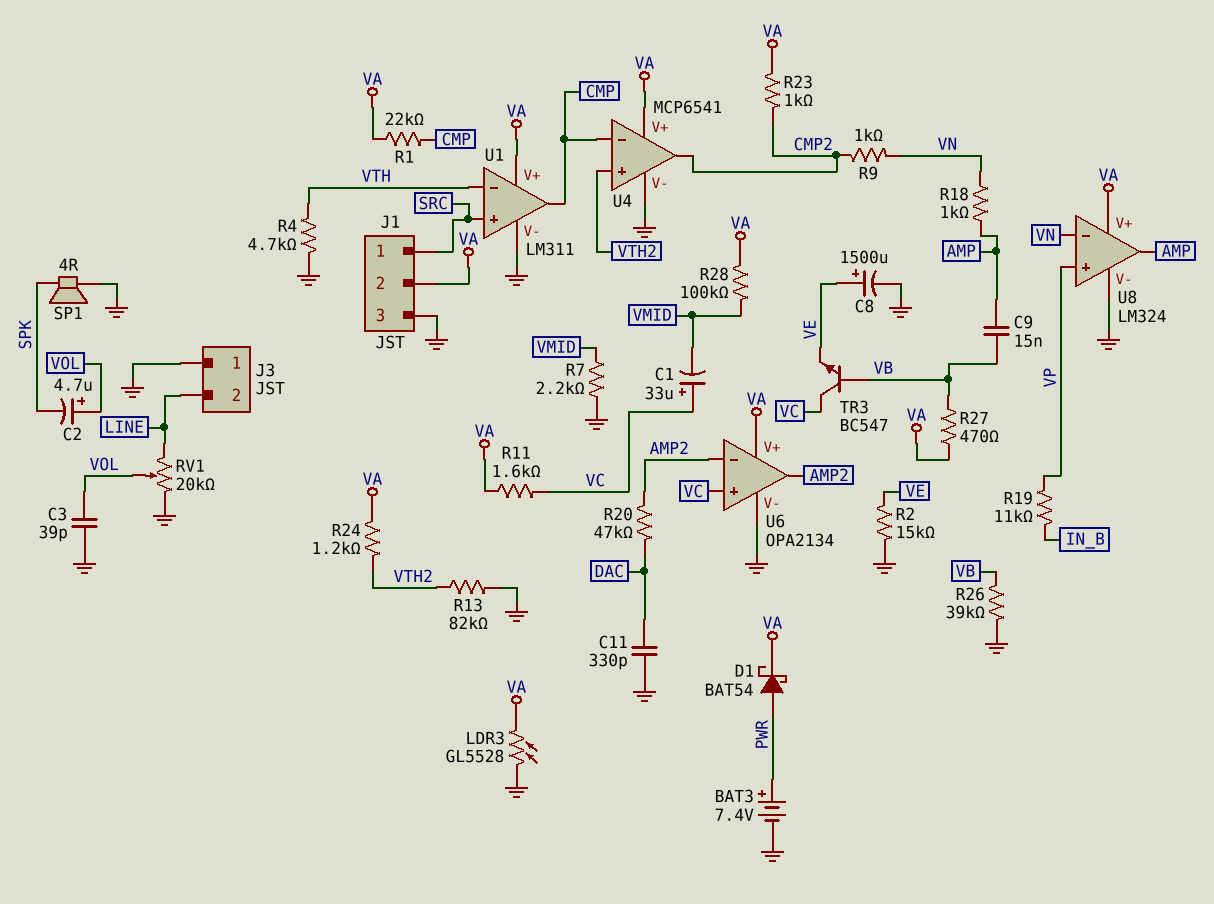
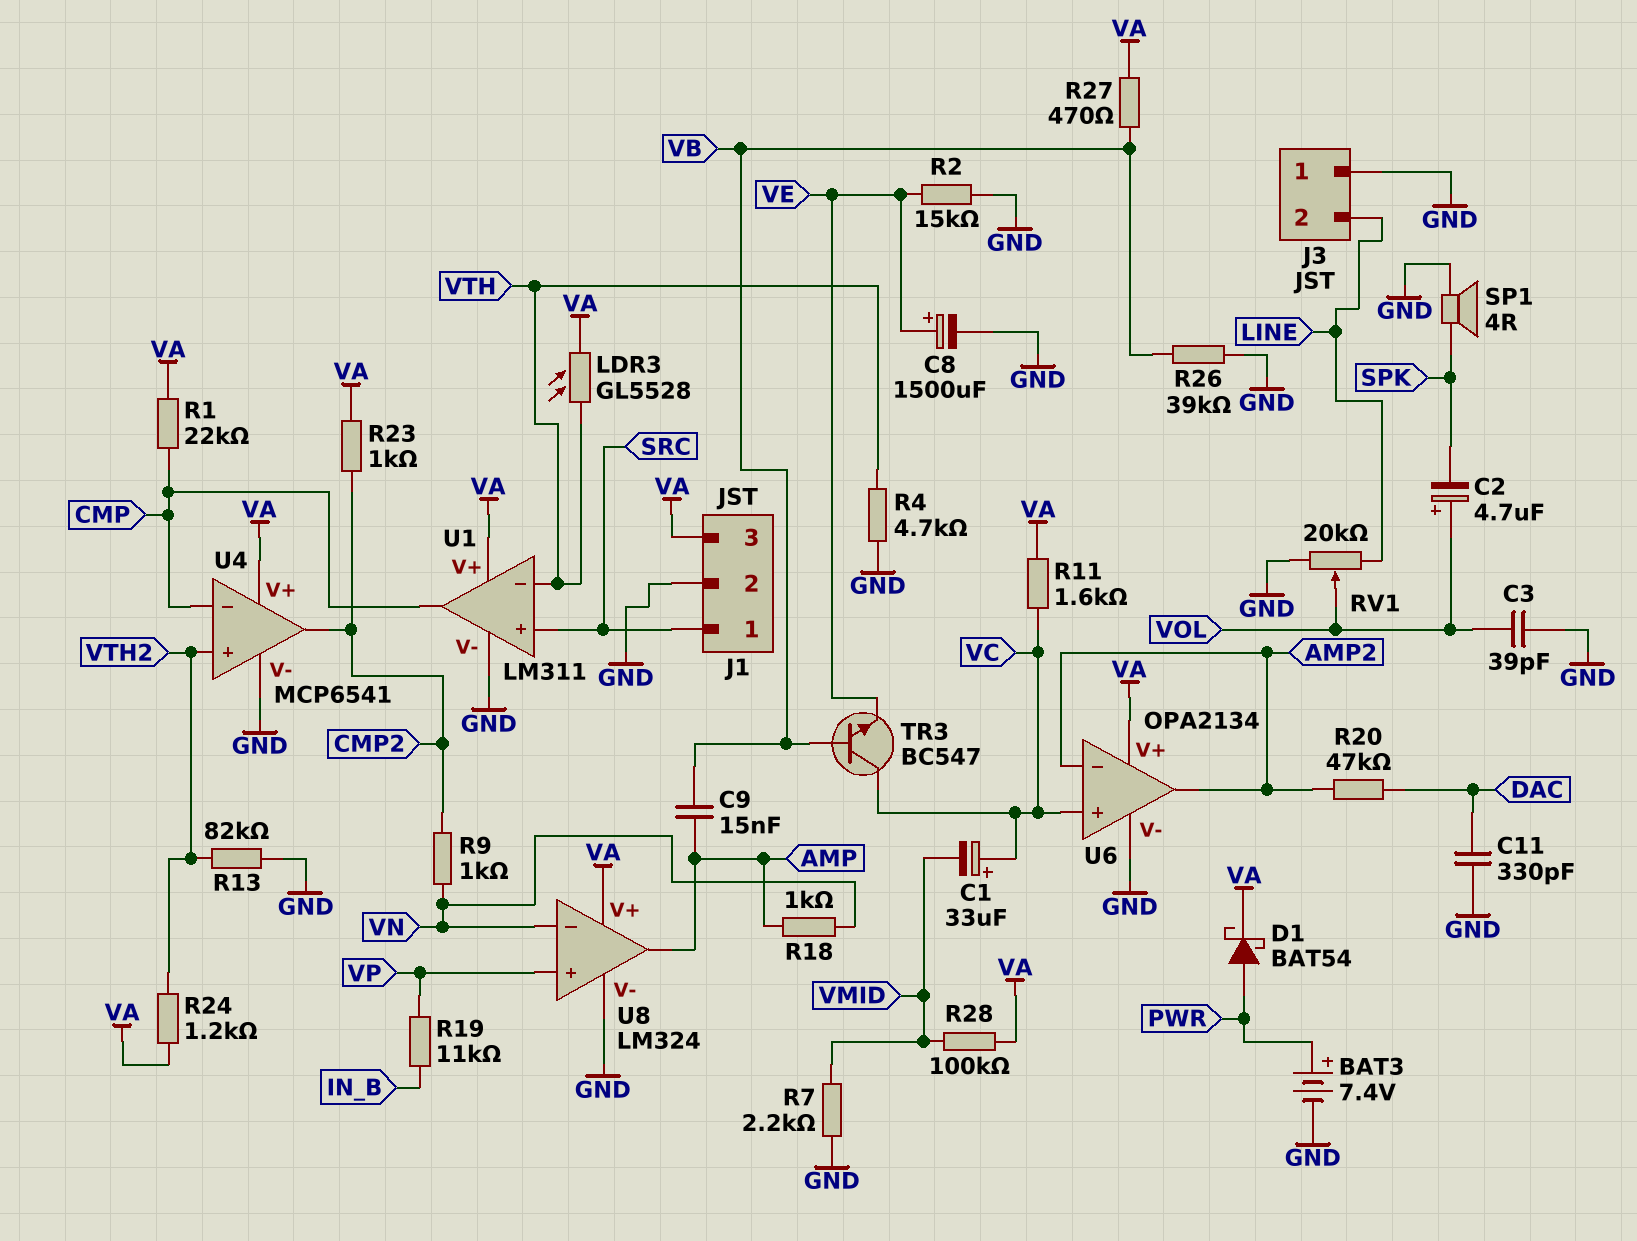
J1 pin 2: VA -> GND
J1 pin 3: GND -> VA
LDR3: GL5528 (GND, VA) -> GL5528 (VA, VTH)

